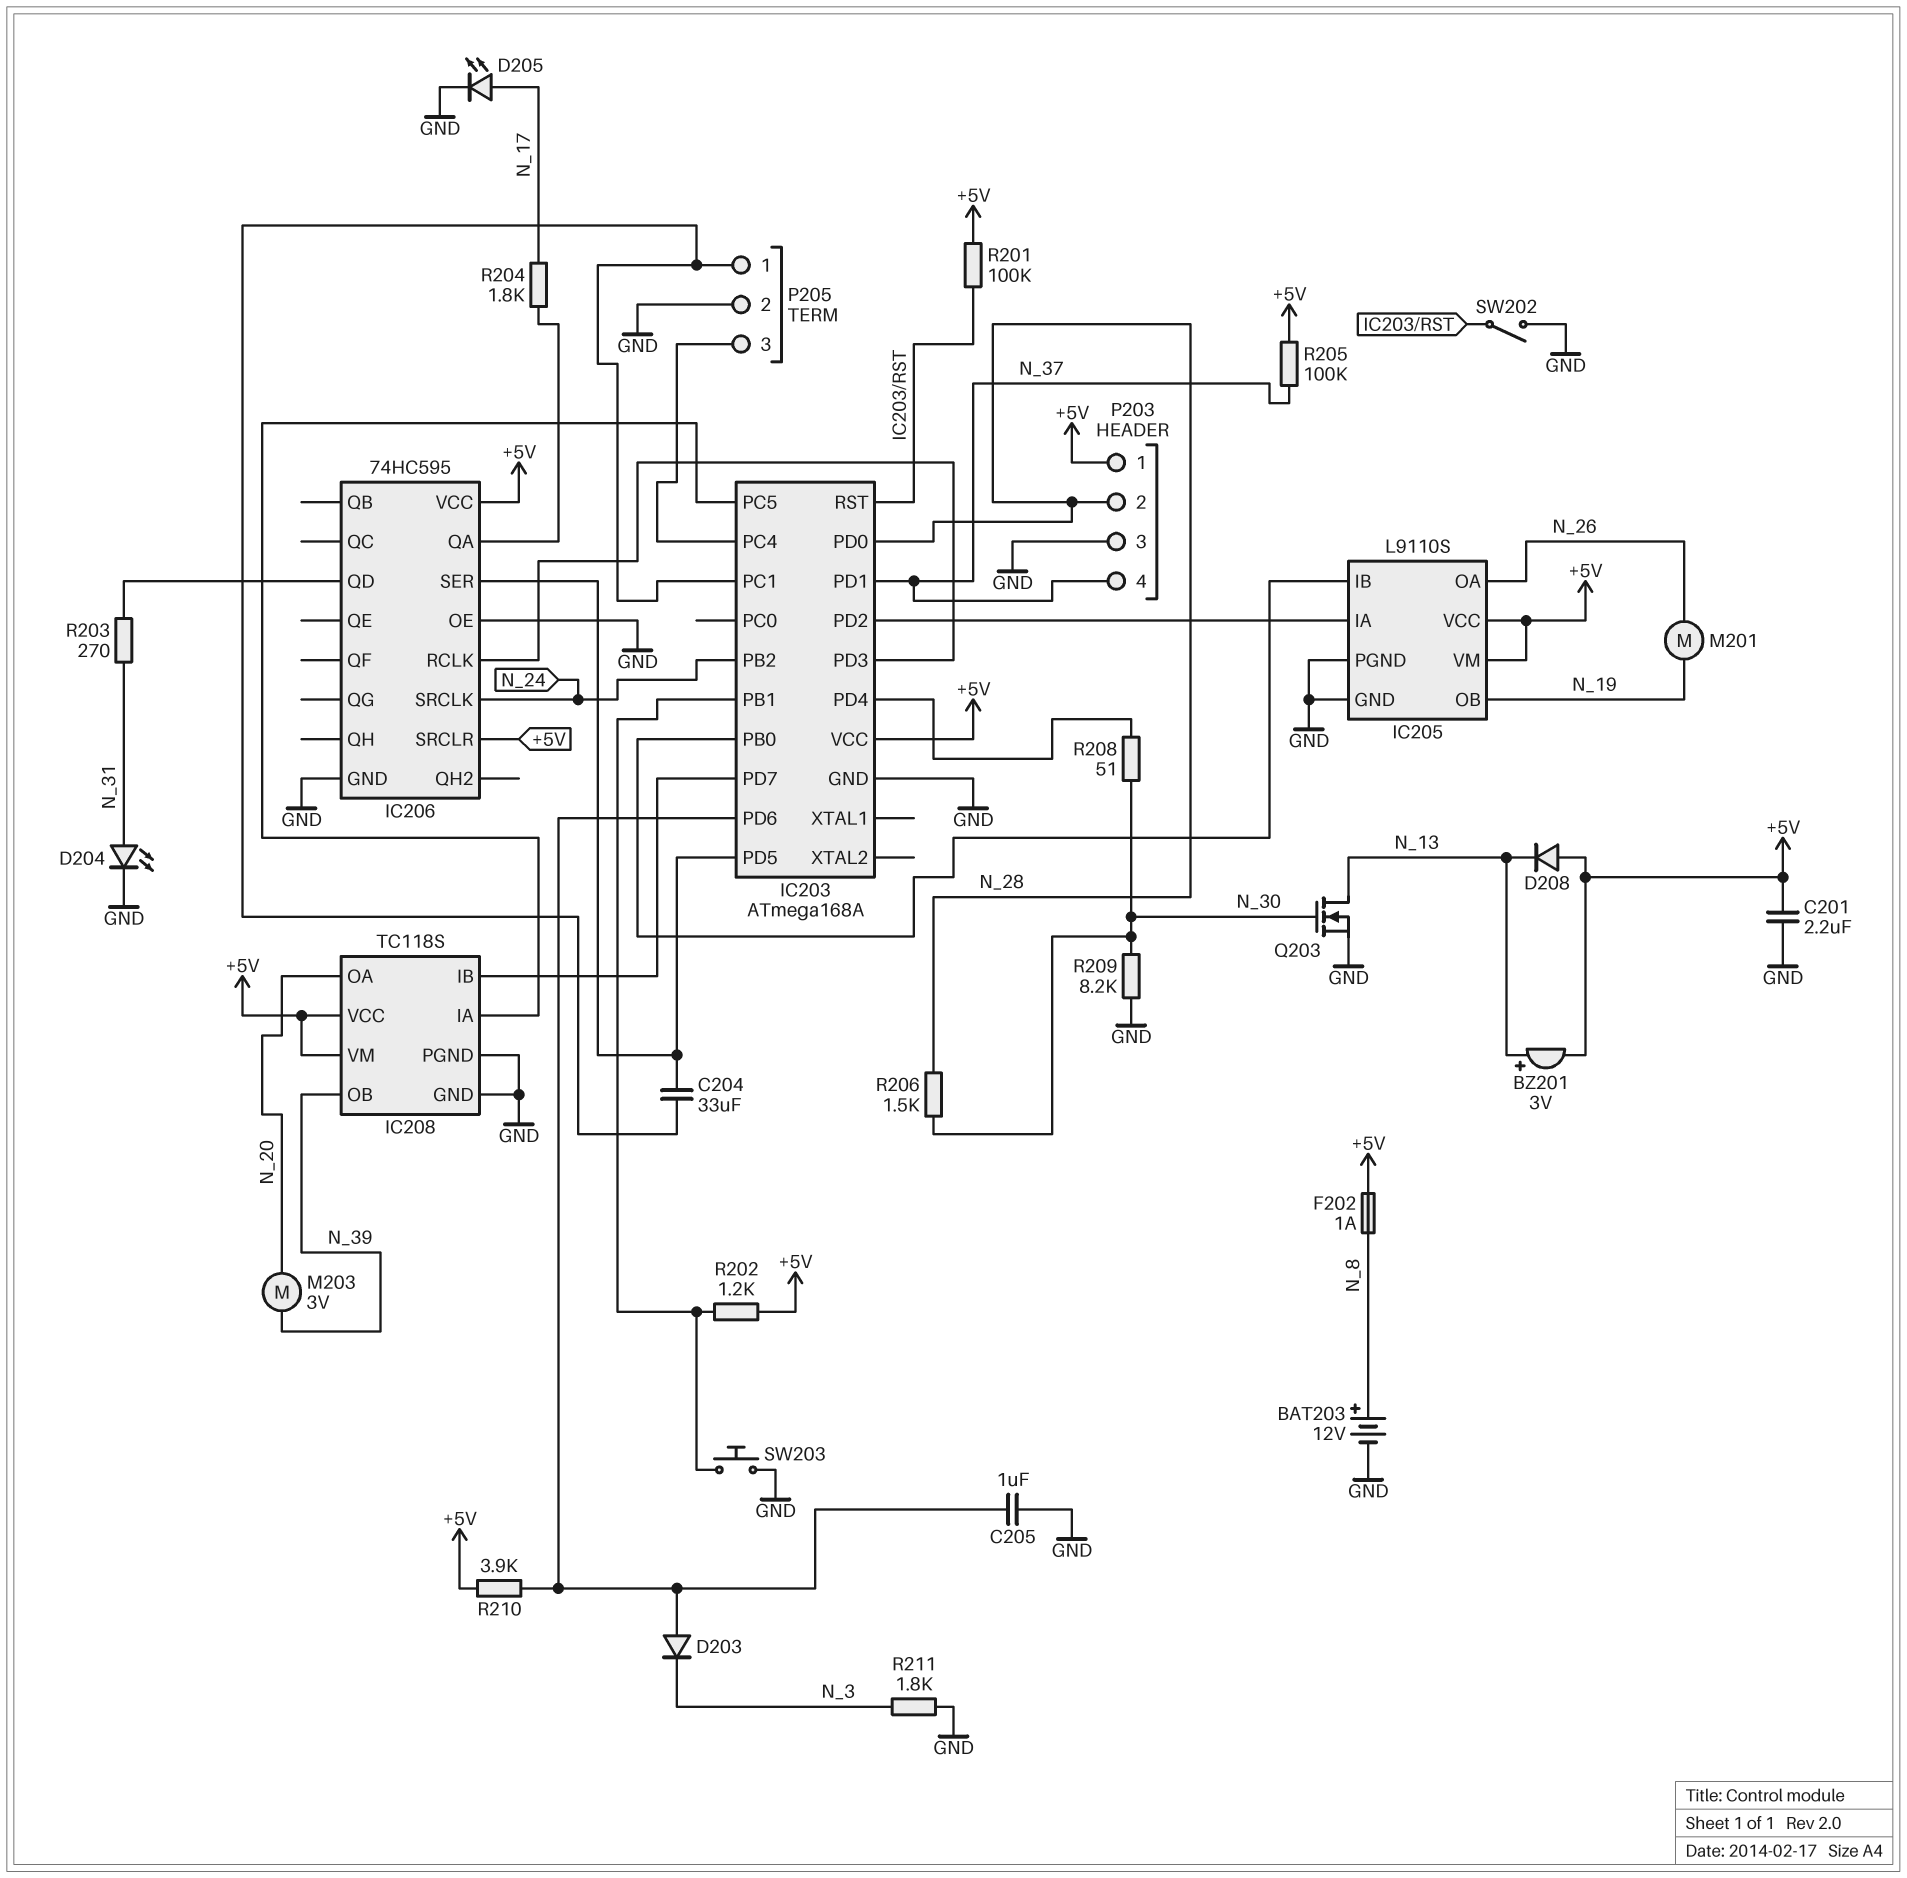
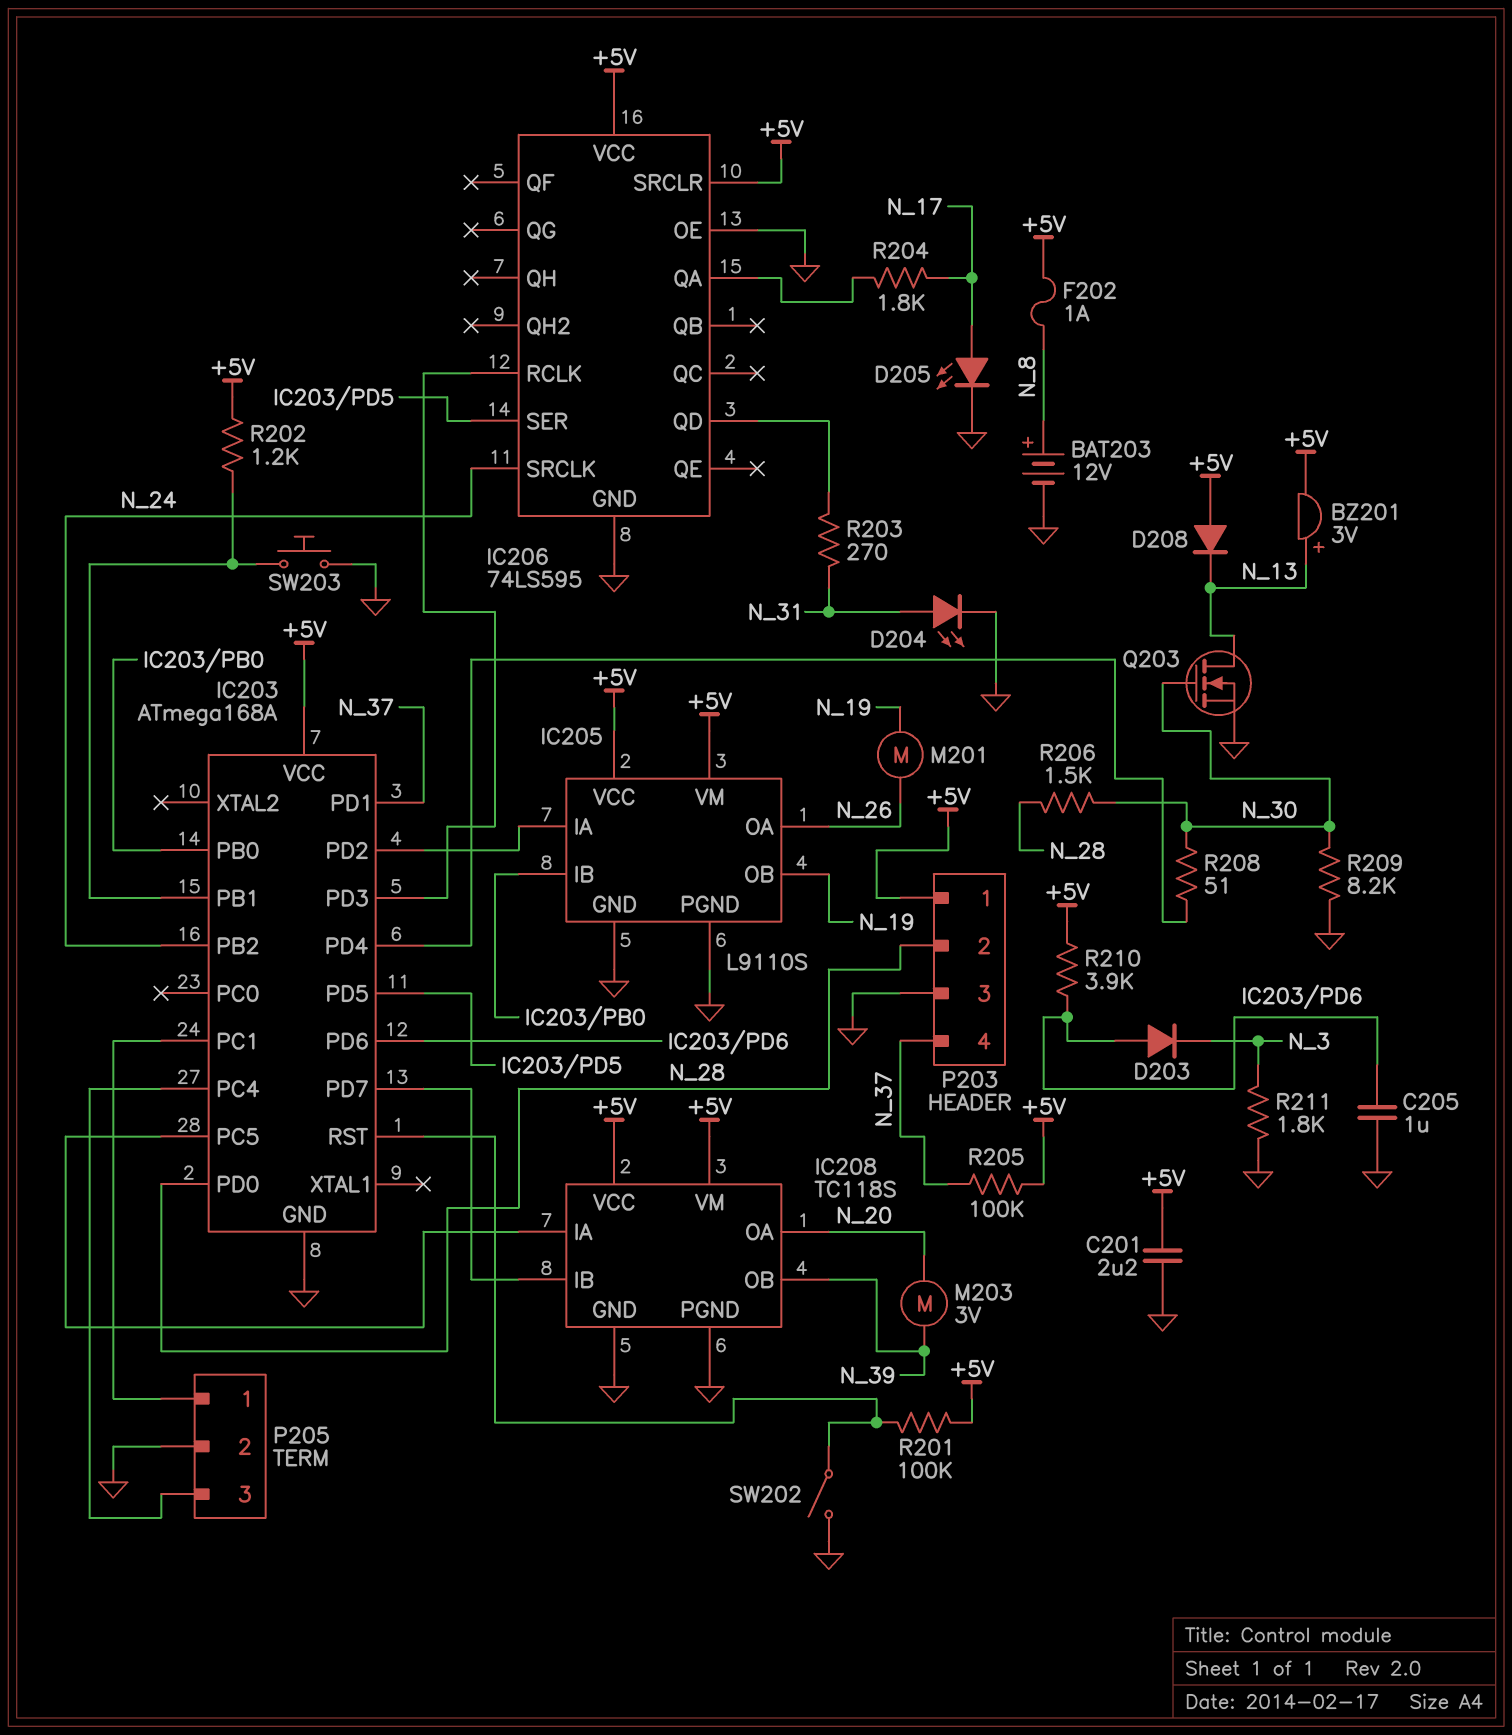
C204: 33uF (IC203/PC1, IC203/PD5) -> none
IC206: 74HC595 -> 74LS595

